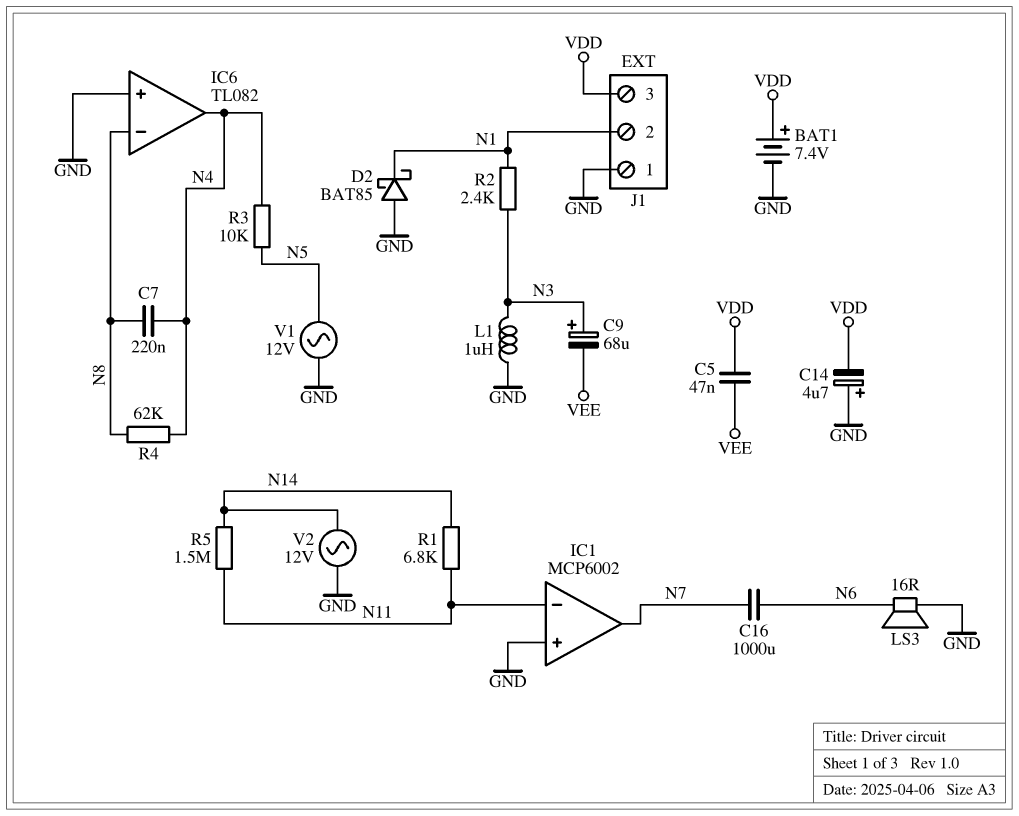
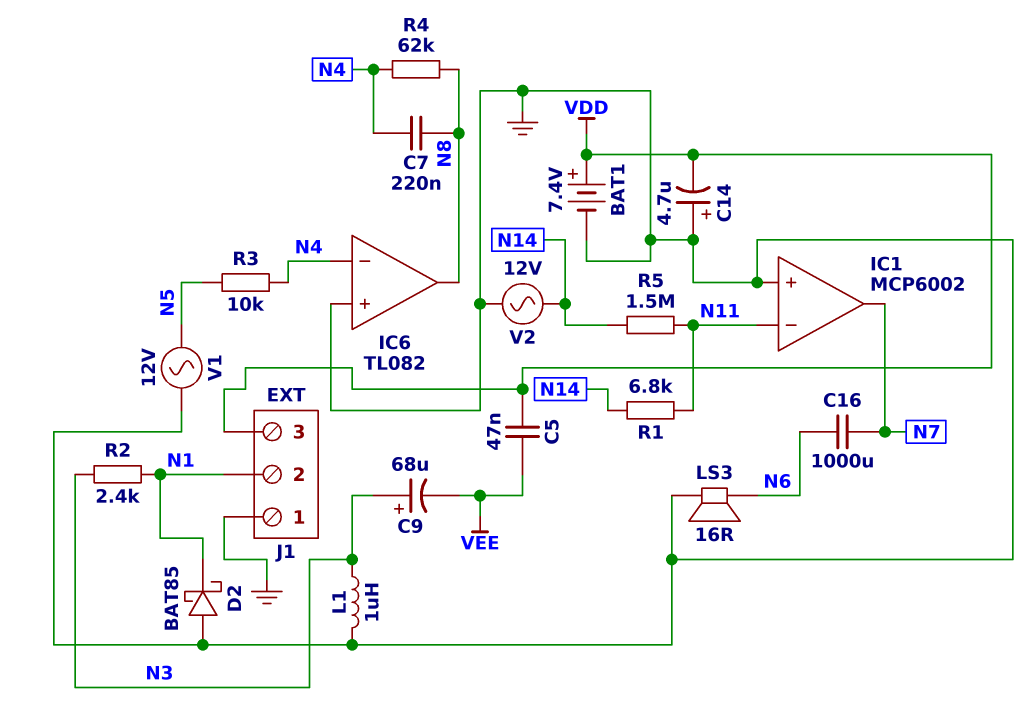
IC6 pin in-: N8 -> N4
IC6 pin out: N4 -> N8

